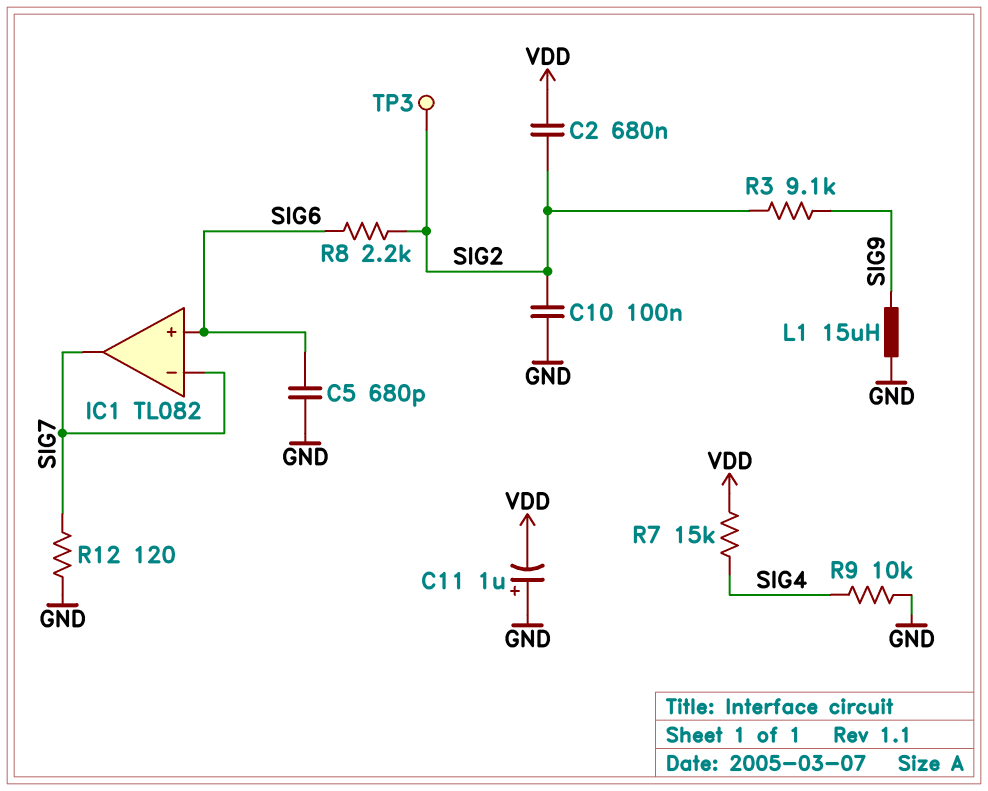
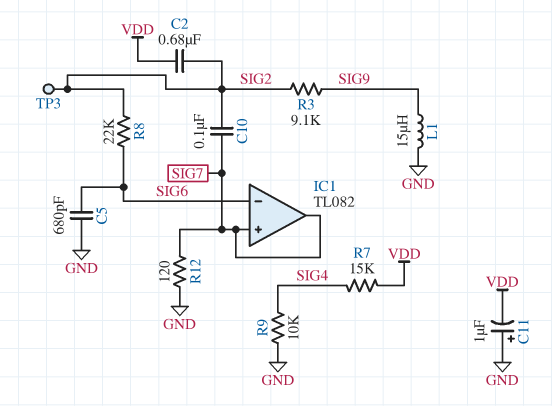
C10: 100nF (GND, SIG2) -> 100nF (SIG2, SIG7)
IC1 pin in+: SIG6 -> SIG7
IC1 pin in-: SIG7 -> SIG6
R8: 2.2k (SIG2, SIG6) -> 22k (SIG2, SIG6)

